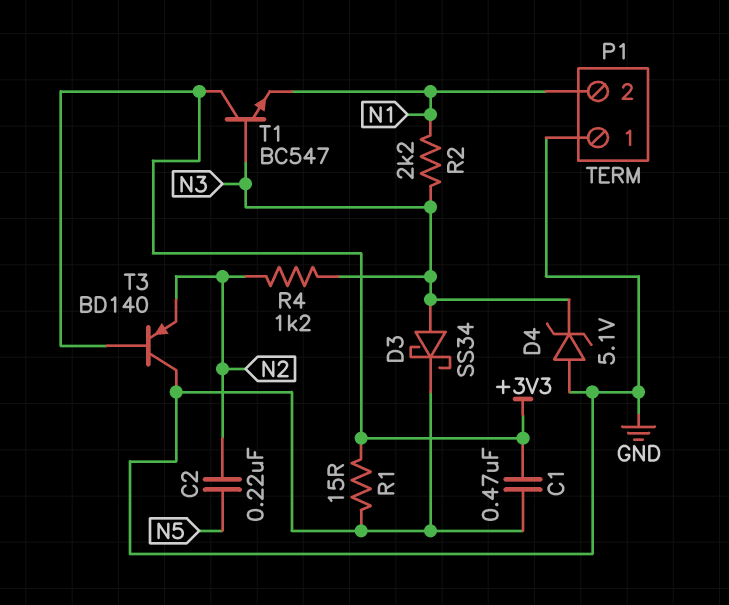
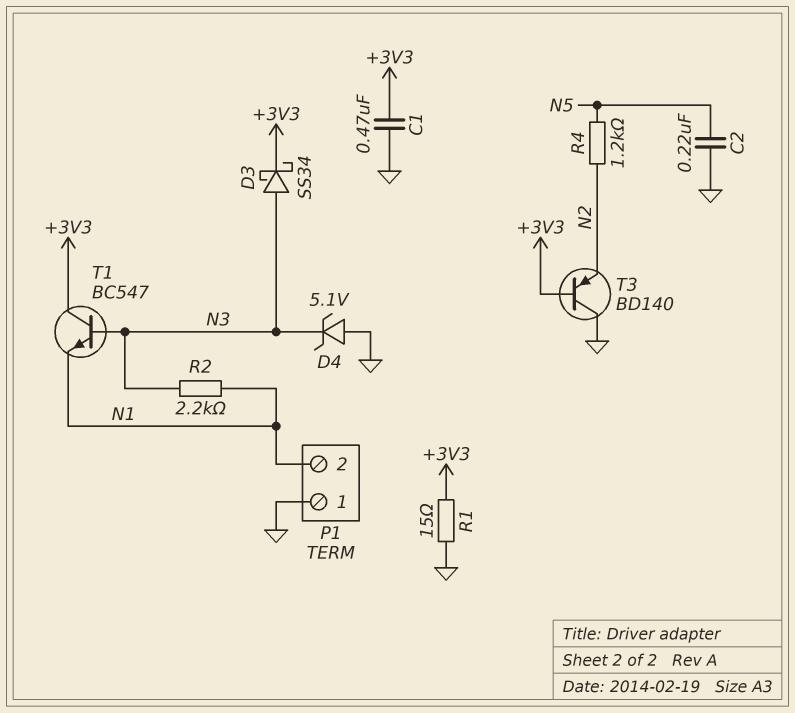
C2: 220nF (N2, N5) -> 220nF (GND, N5)
D3: schottky SS34 (A N3, K GND) -> schottky SS34 (A N3, K +3V3)
R4: 1.2k (N2, N3) -> 1.2k (N2, N5)

